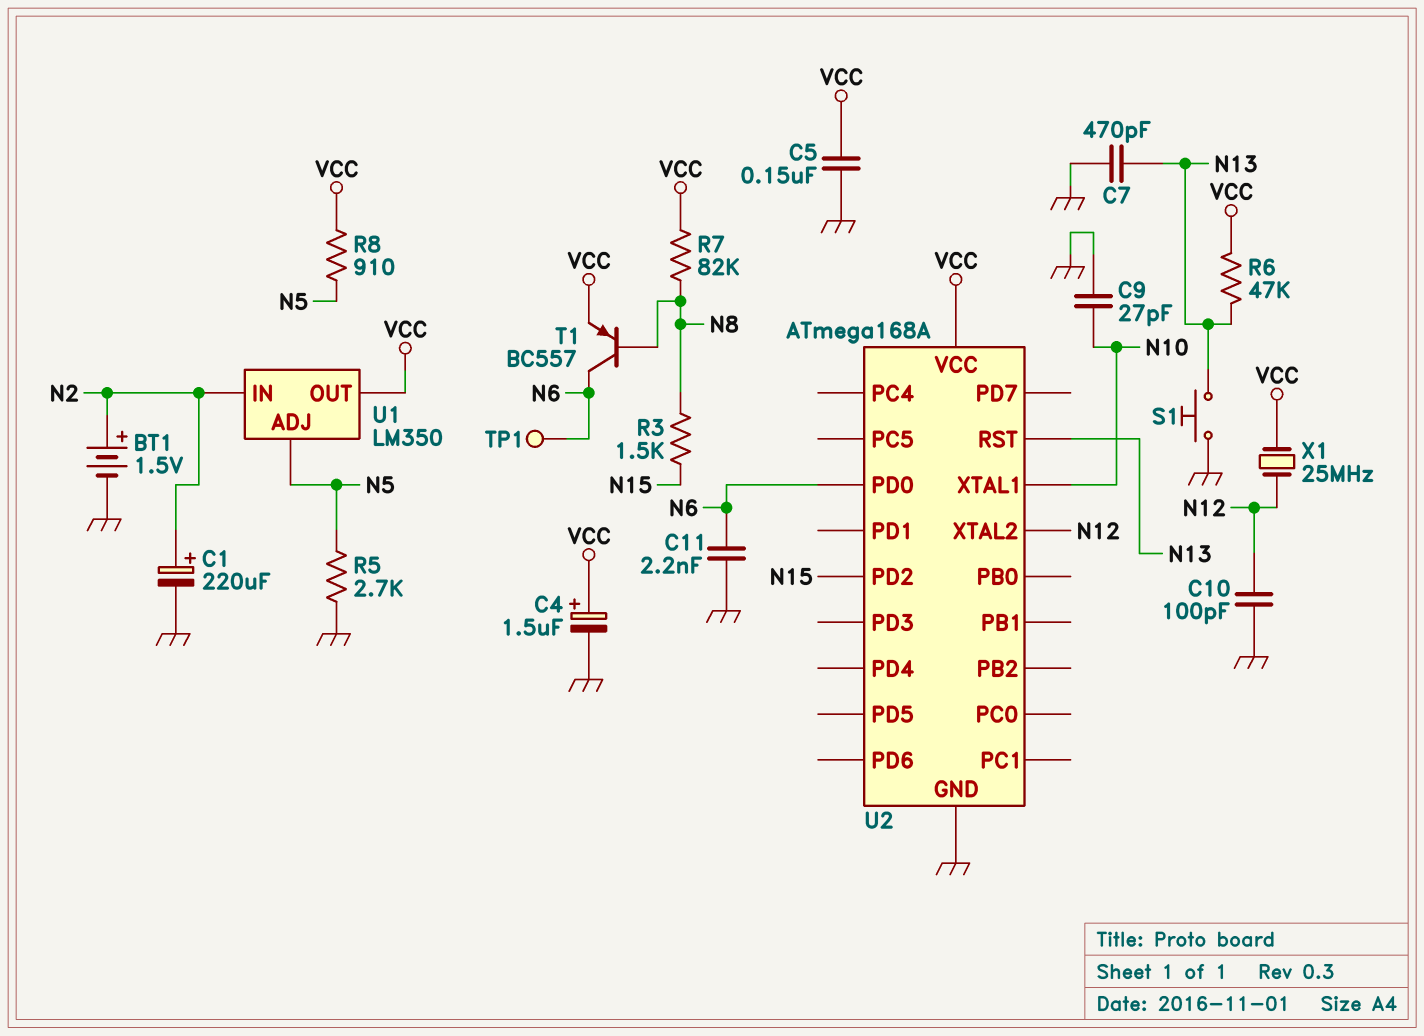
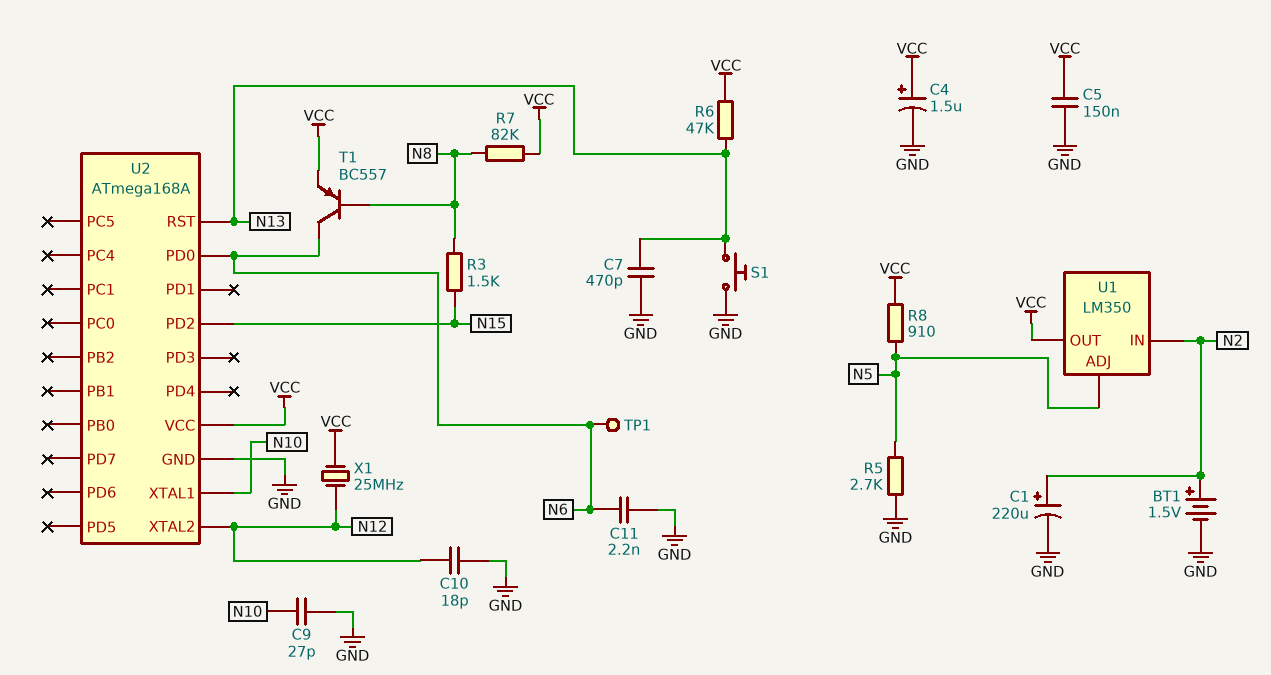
C10: 100pF (GND, N12) -> 18pF (GND, N12)

